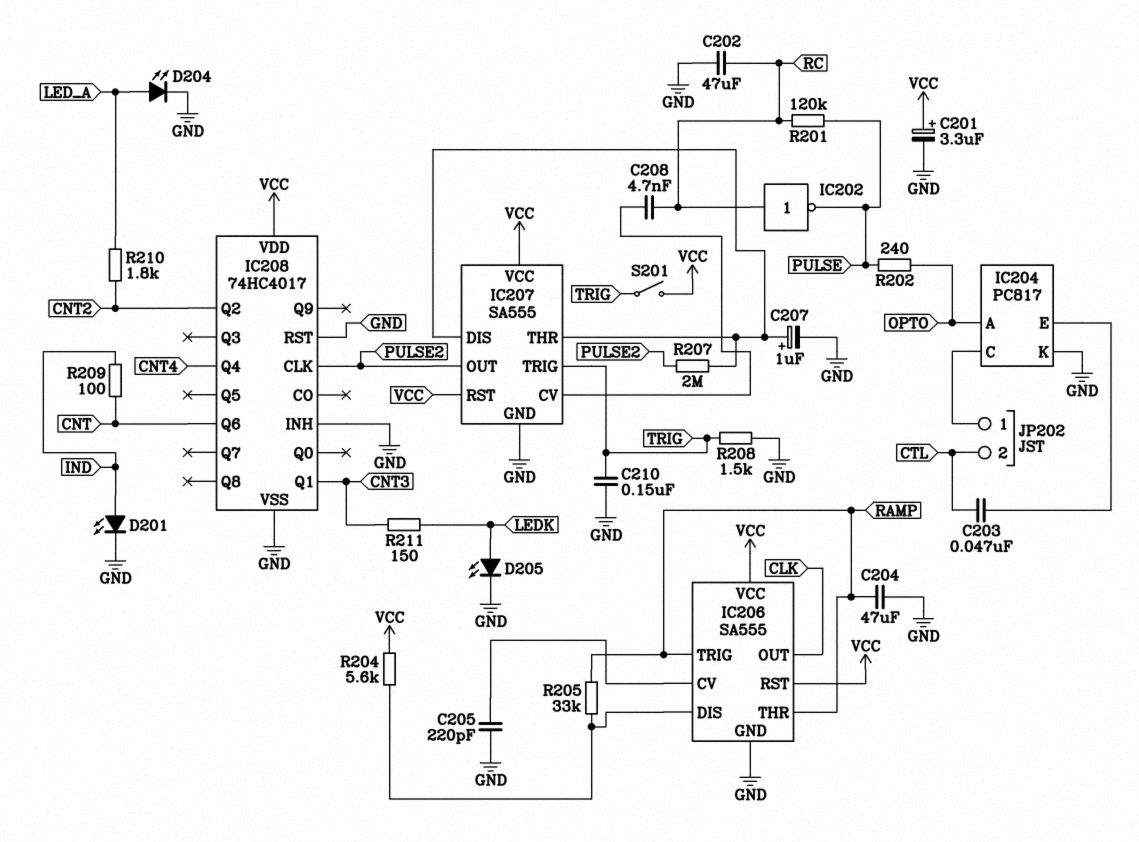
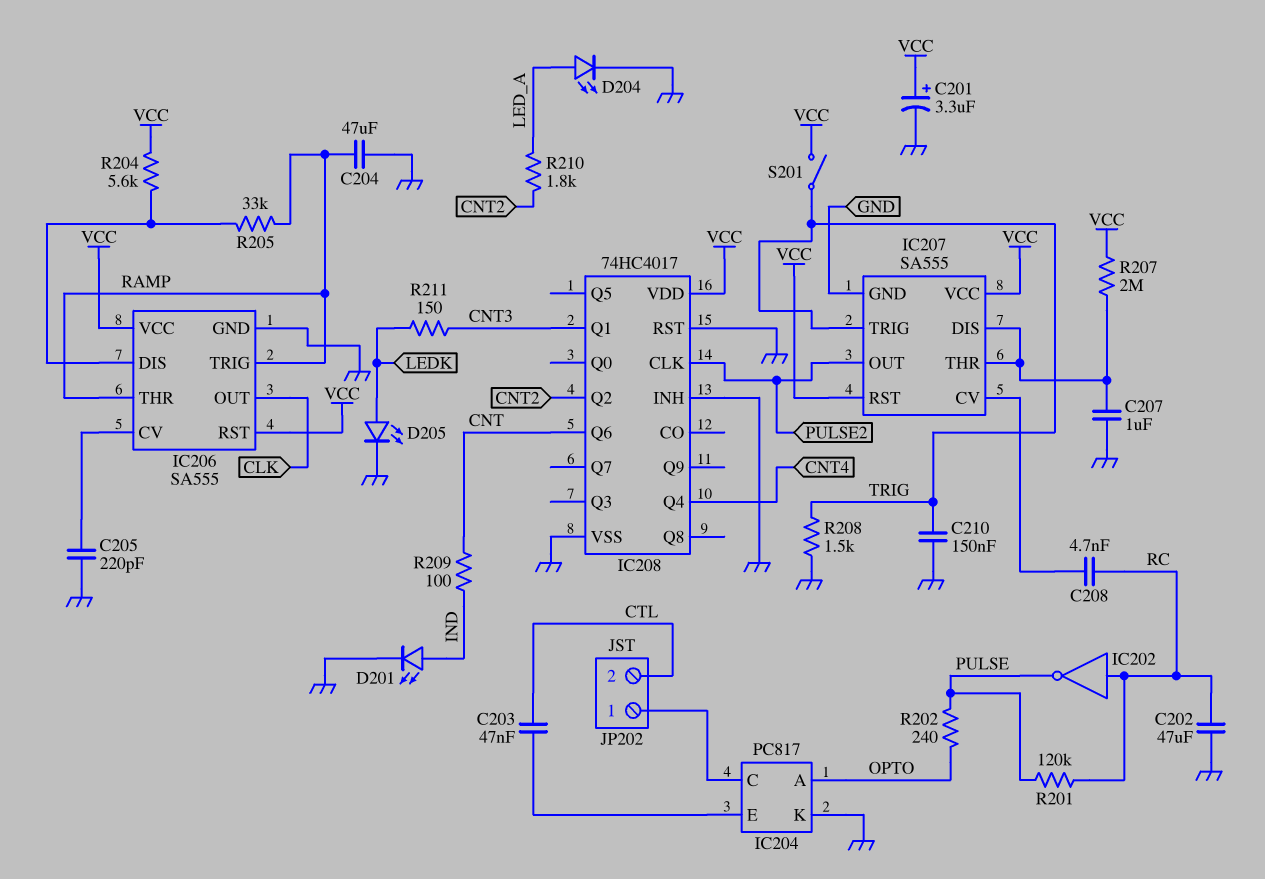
C207: 1uF (plus IC207/DIS, minus GND) -> 1uF (GND, IC207/DIS)
R207: 2M (IC207/DIS, PULSE2) -> 2M (IC207/DIS, VCC)

